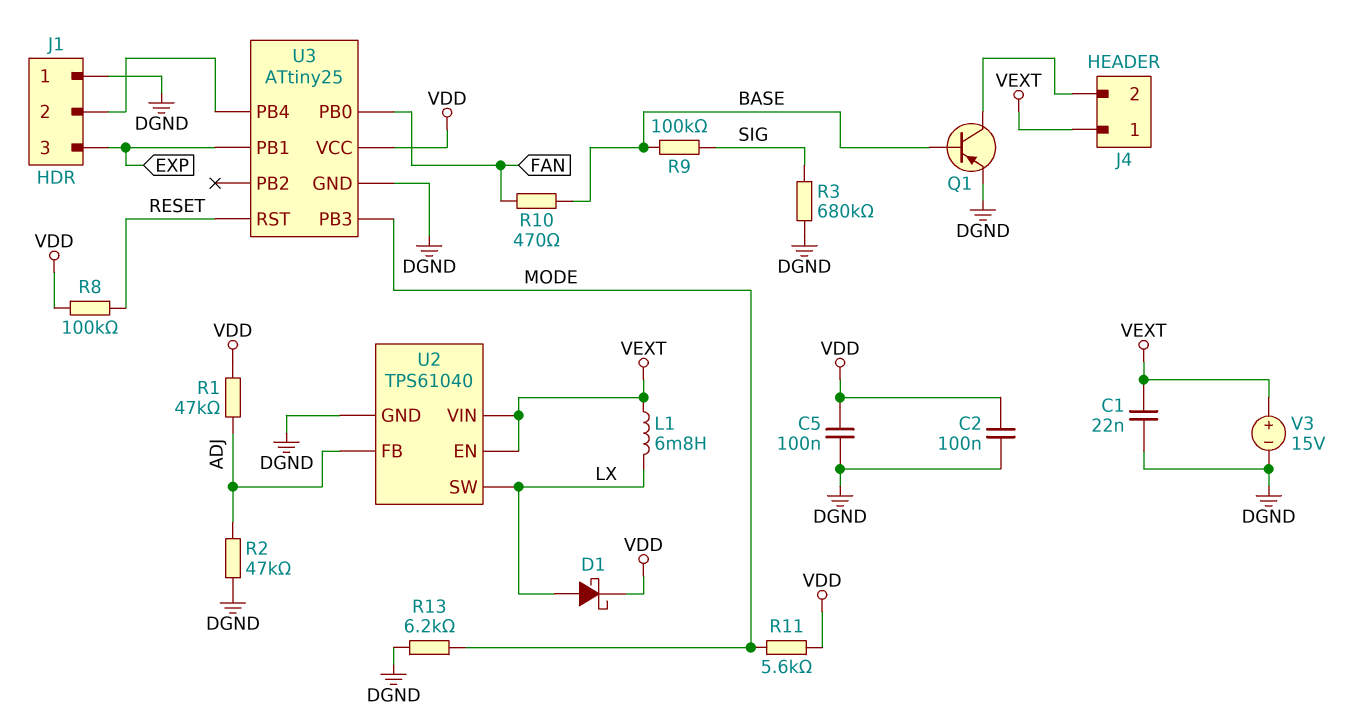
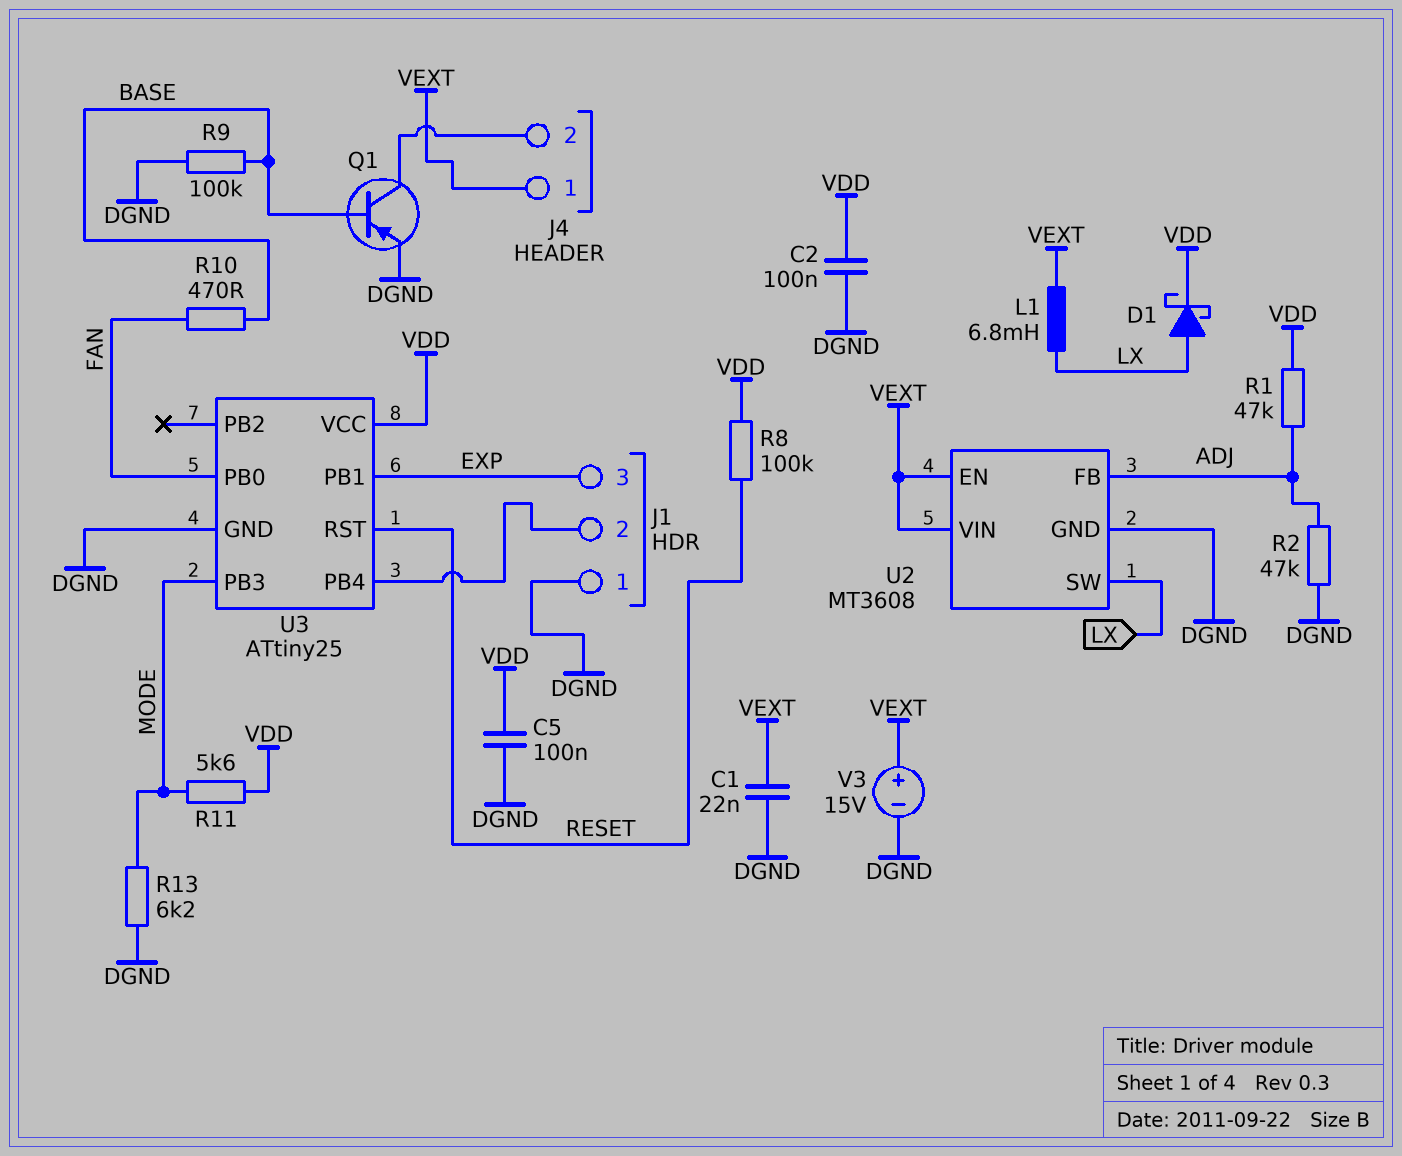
R3: 680k (DGND, SIG) -> none
R9: 100k (BASE, SIG) -> 100k (BASE, DGND)
U2: TPS61040 -> MT3608

